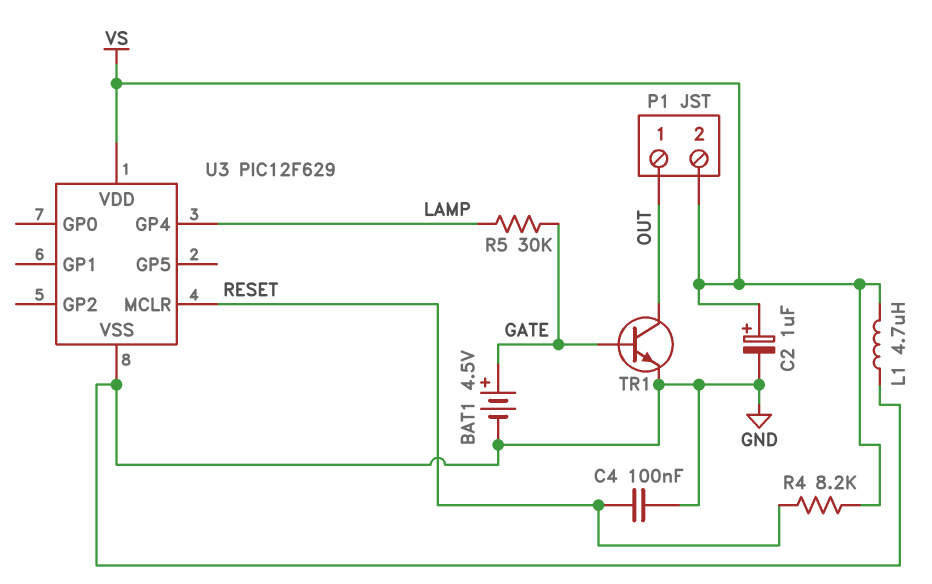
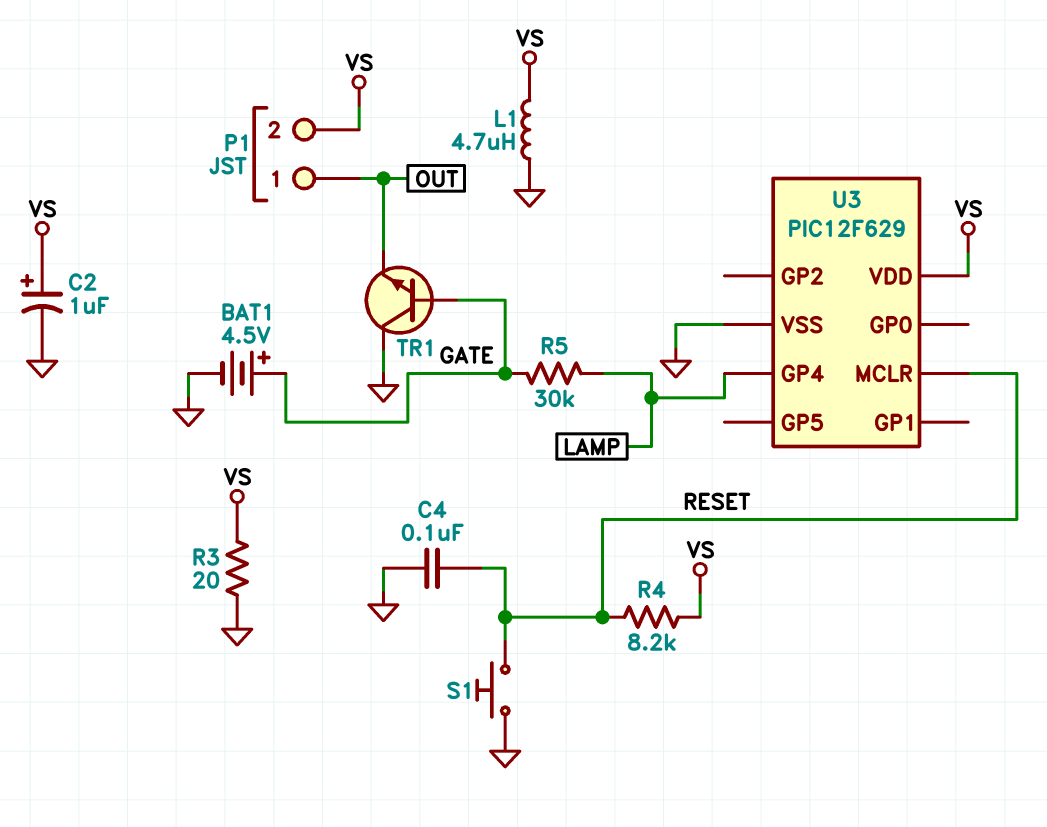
R3: none -> 20 (GND, VS)
S1: none -> button (GND, RESET)
TR1: NPN (B GATE, C OUT, E GND) -> NPN (B GATE, C GND, E OUT)

